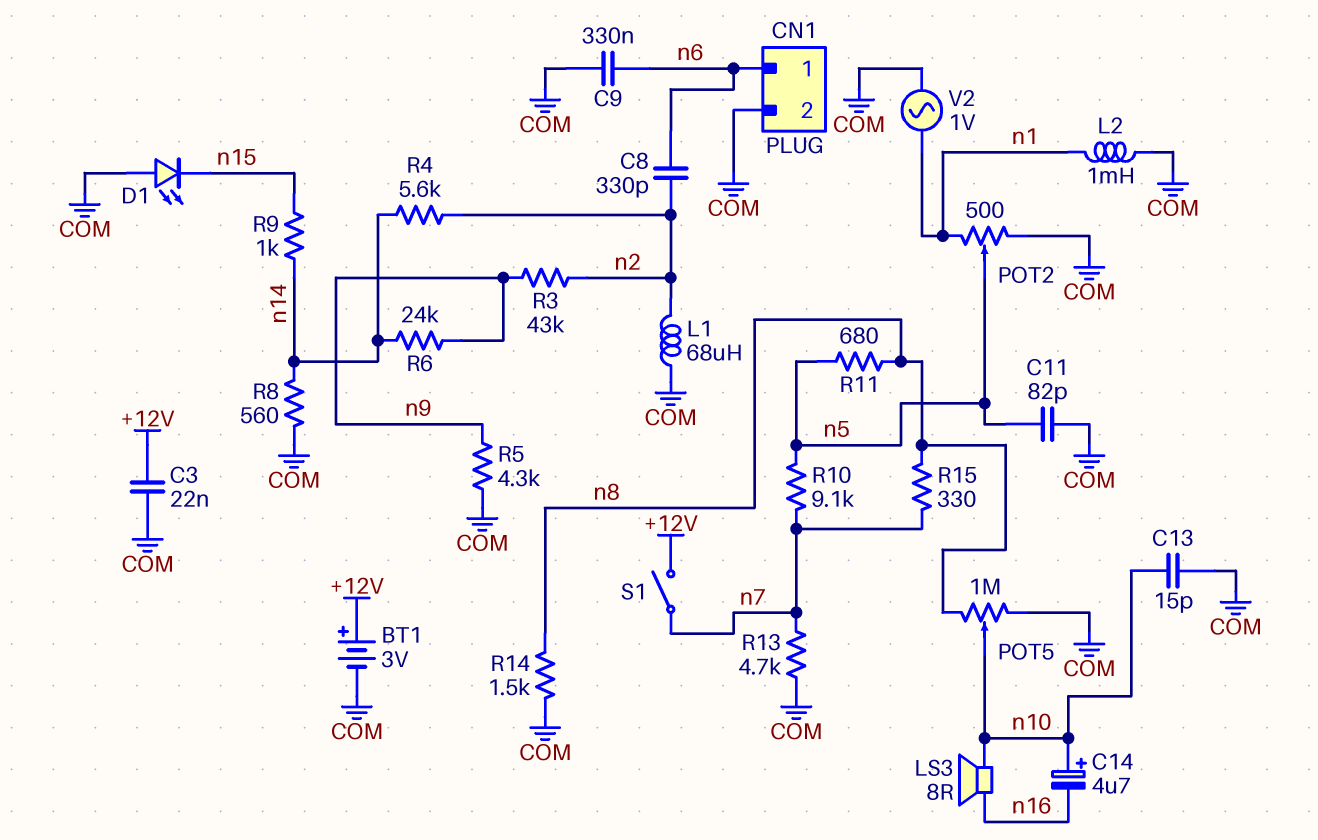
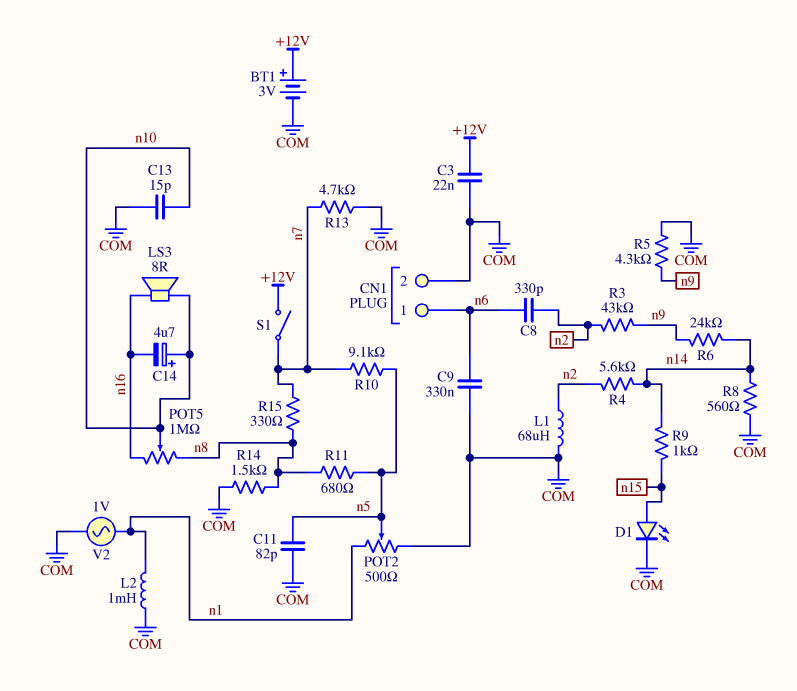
D1: LED (A COM, K n15) -> LED (A n15, K COM)
POT5: 1M (COM, n8, wiper n10) -> 1M (n8, n16, wiper n10)

